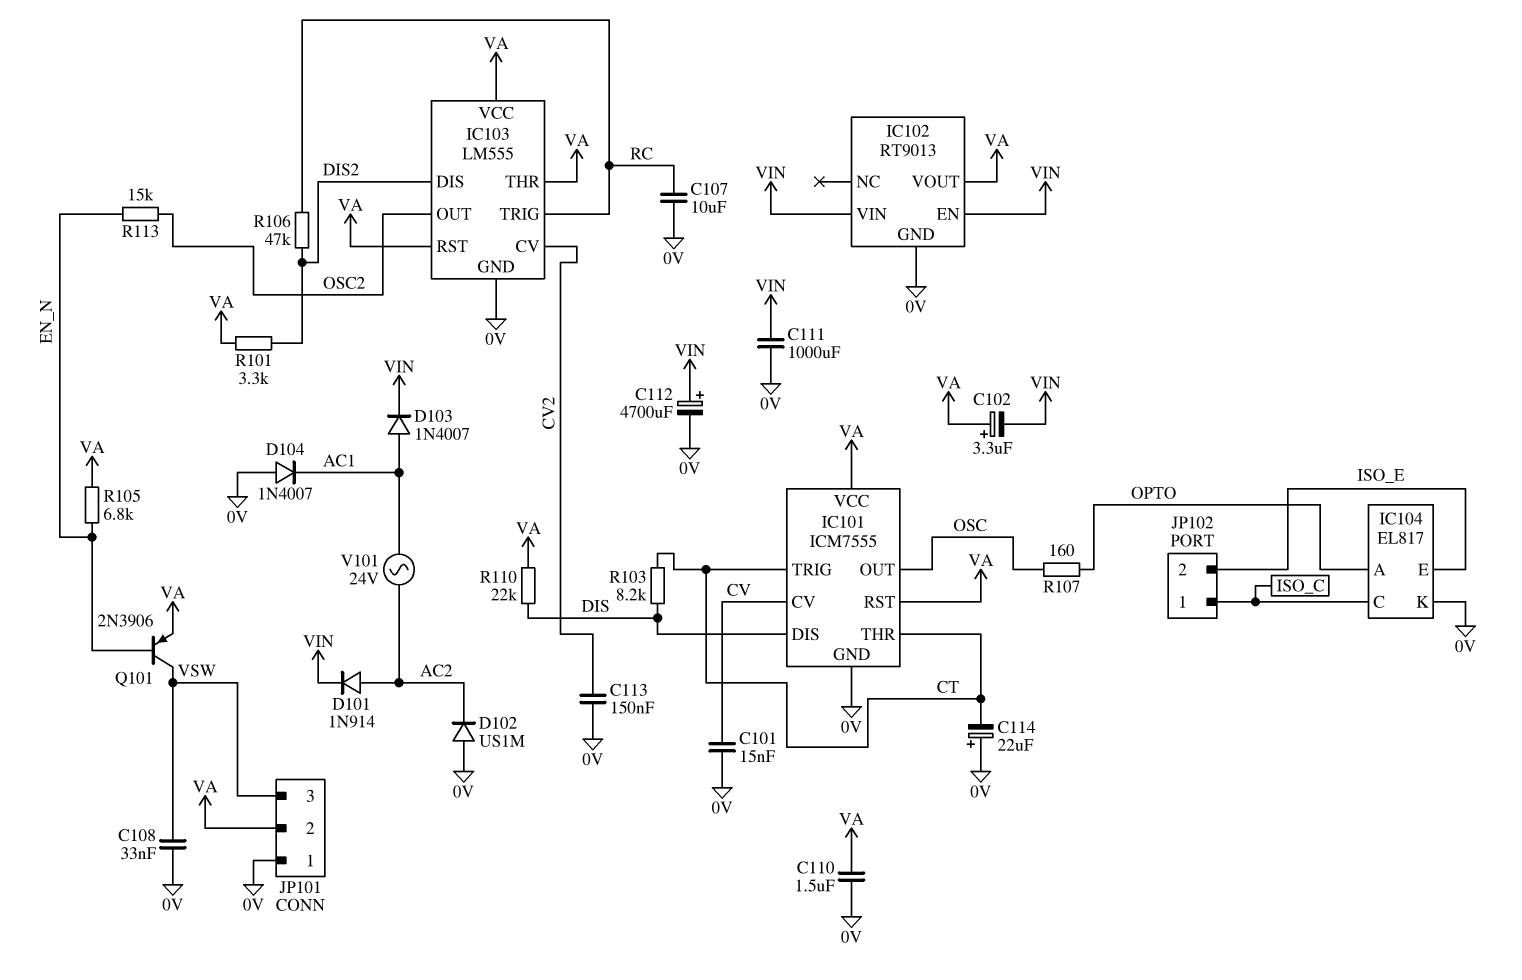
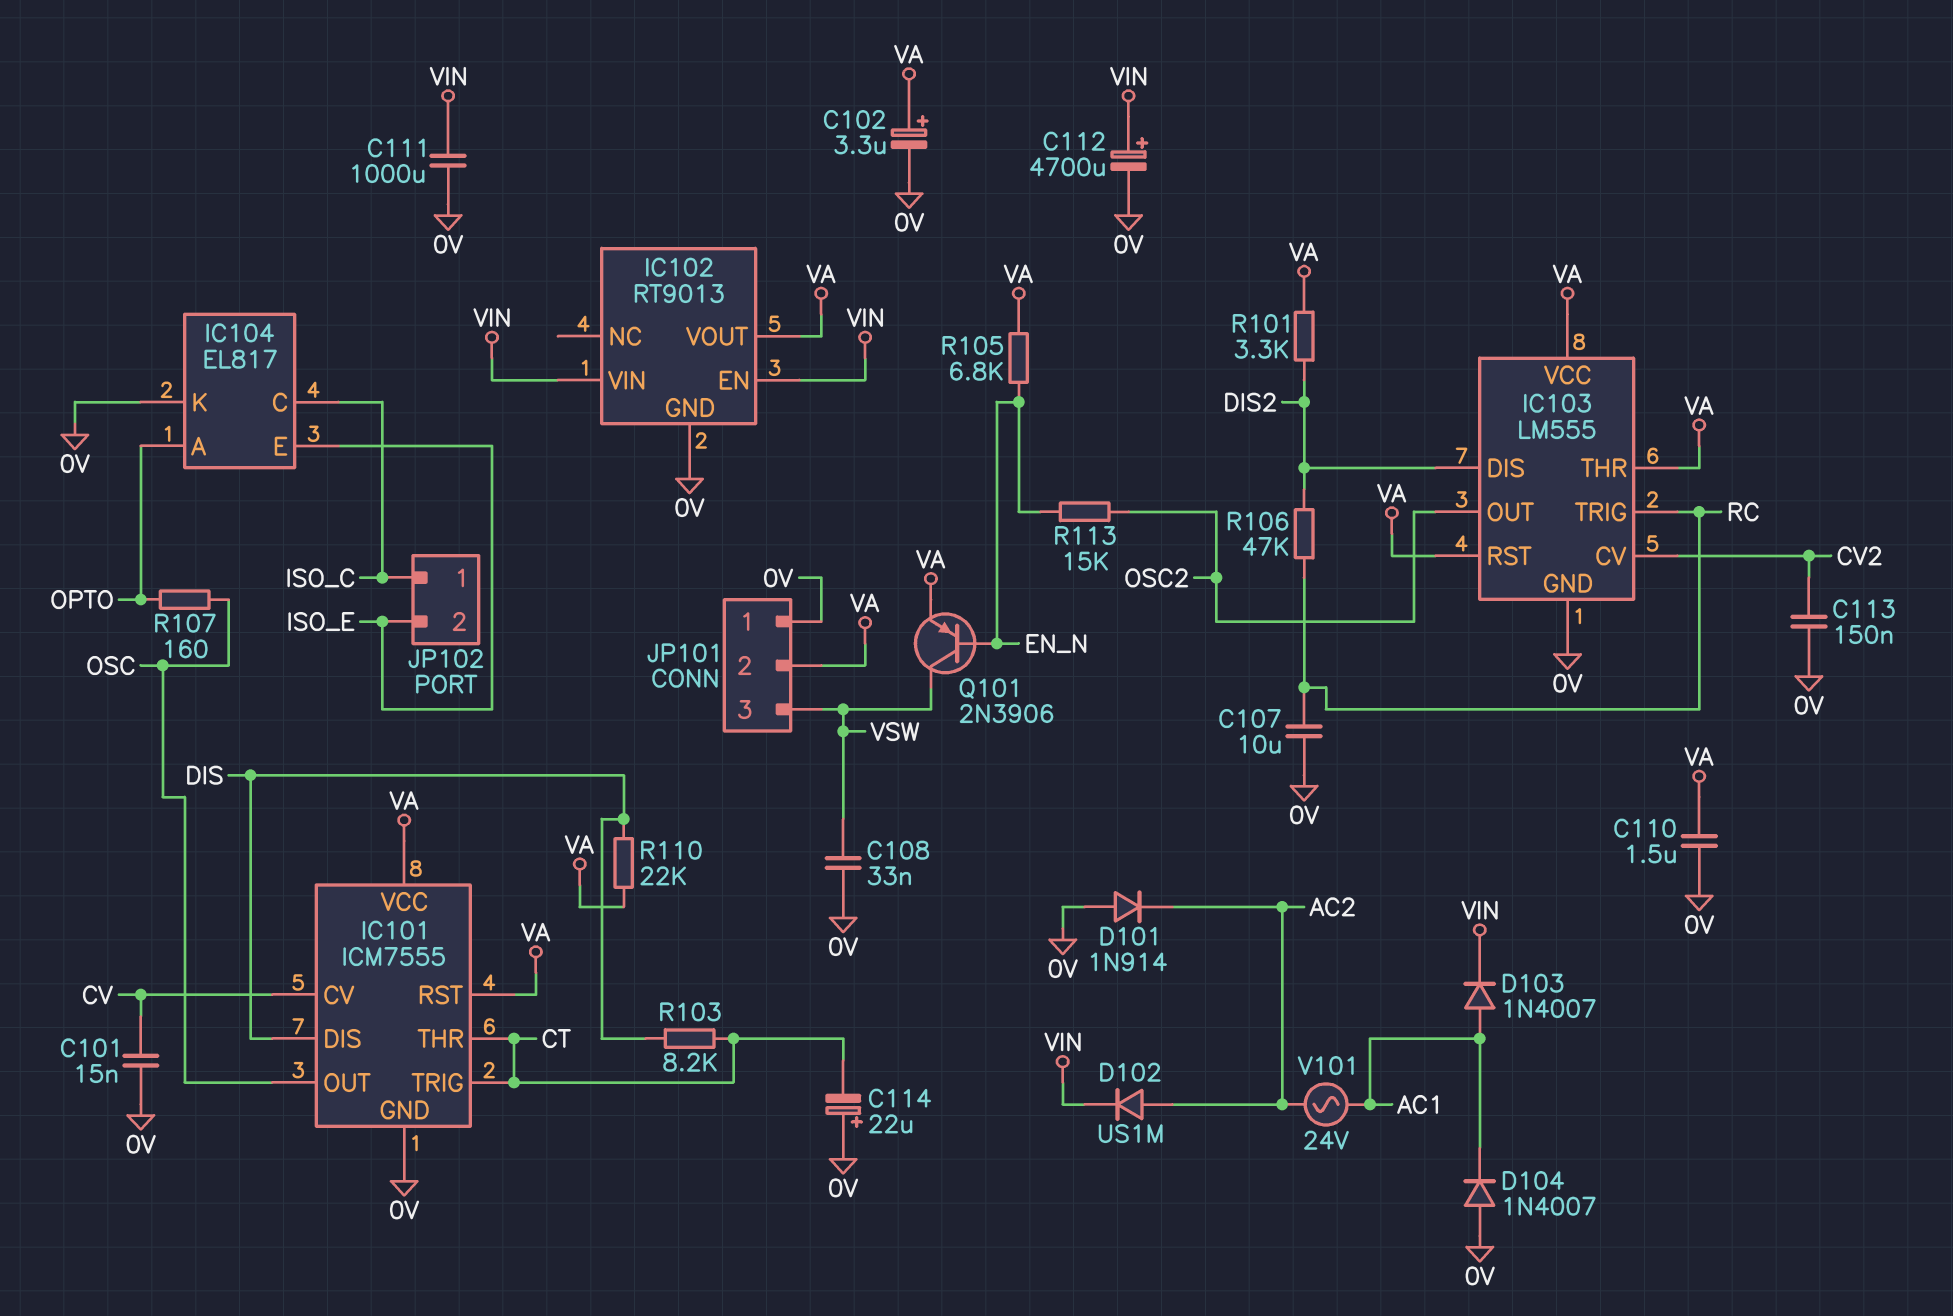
C102: 3.3uF (plus VA, minus VIN) -> 3.3uF (plus VA, minus 0V)
D101: diode 1N914 (A AC2, K VIN) -> diode 1N914 (A 0V, K AC2)
D102: diode US1M (A 0V, K AC2) -> diode US1M (A AC2, K VIN)

